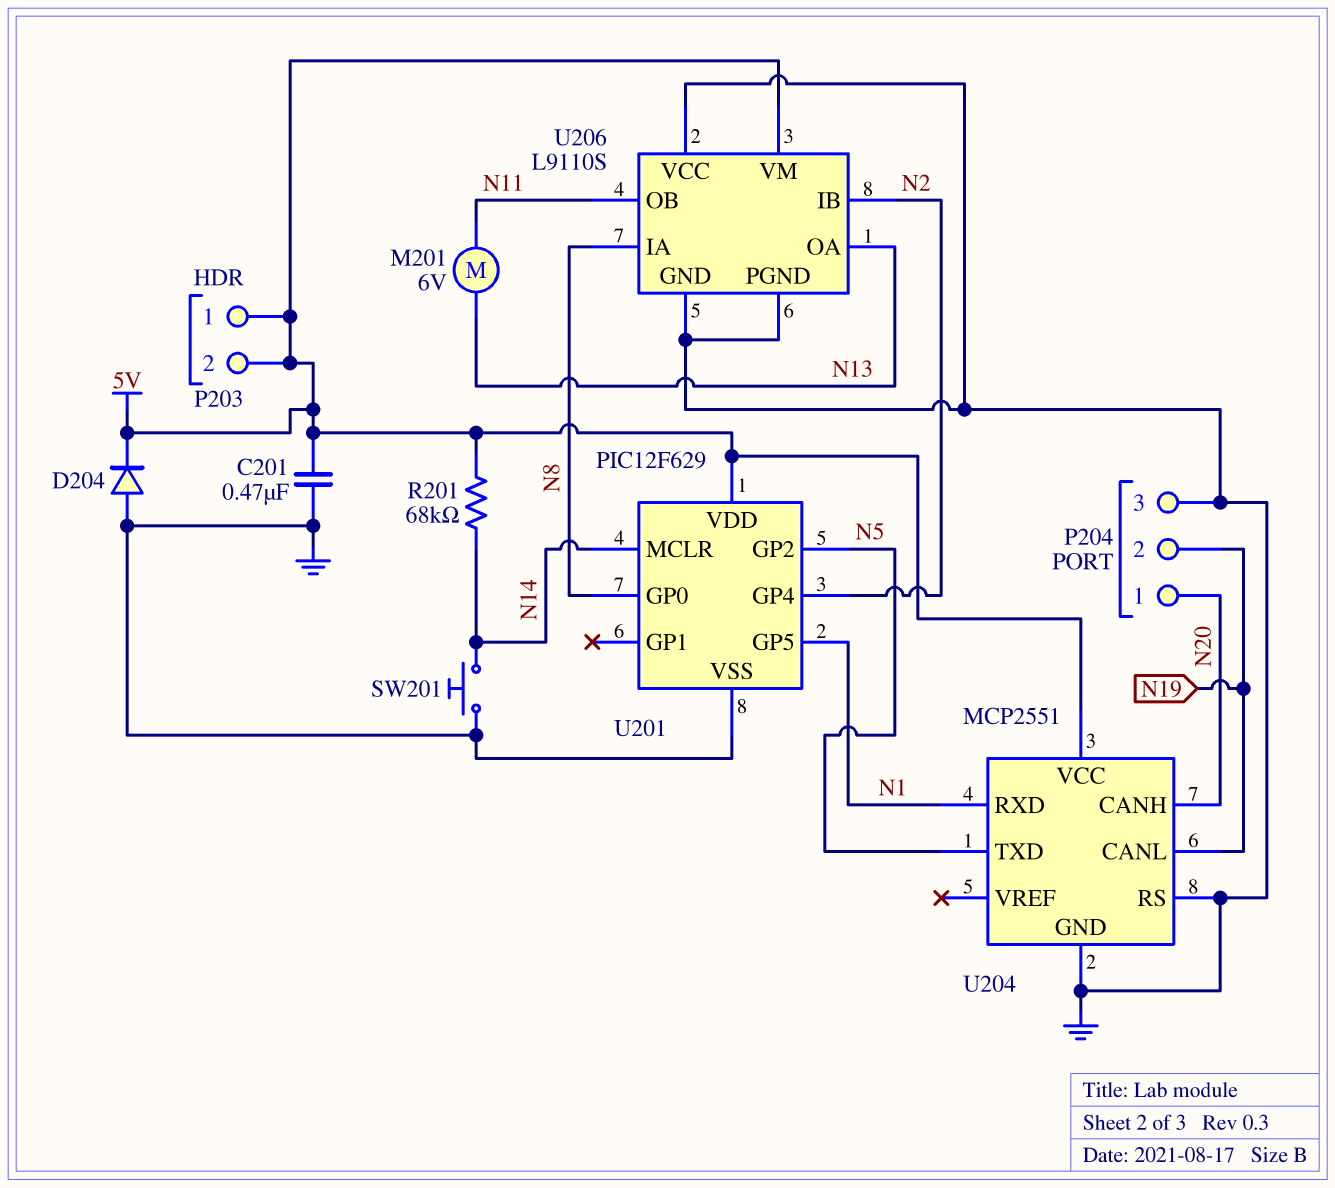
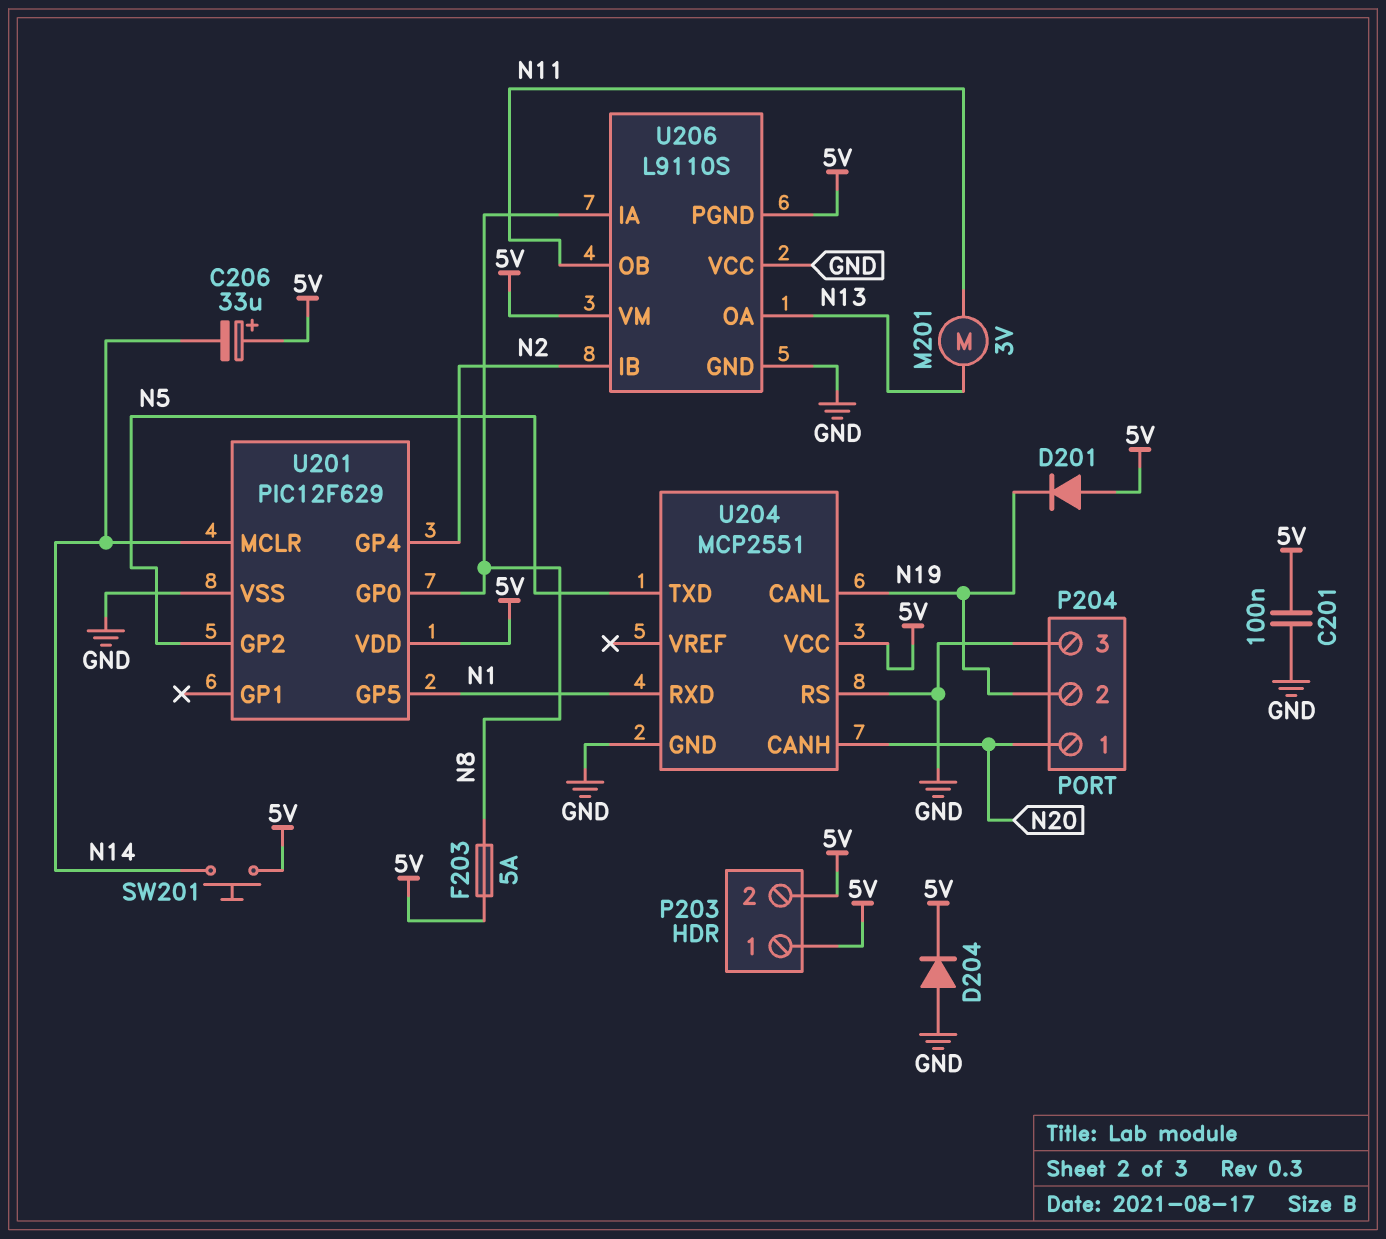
C201: 470nF (5V, GND) -> 100nF (5V, GND)
C206: none -> 33uF (plus 5V, minus N14)
D201: none -> diode (A 5V, K N19)
F203: none -> 5A (5V, N8)
M201: motor 6V (N11, N13) -> motor 3V (N11, N13)
R201: 68k (5V, N14) -> none
SW201: button (GND, N14) -> button (5V, N14)
U206 pin PGND: GND -> 5V

